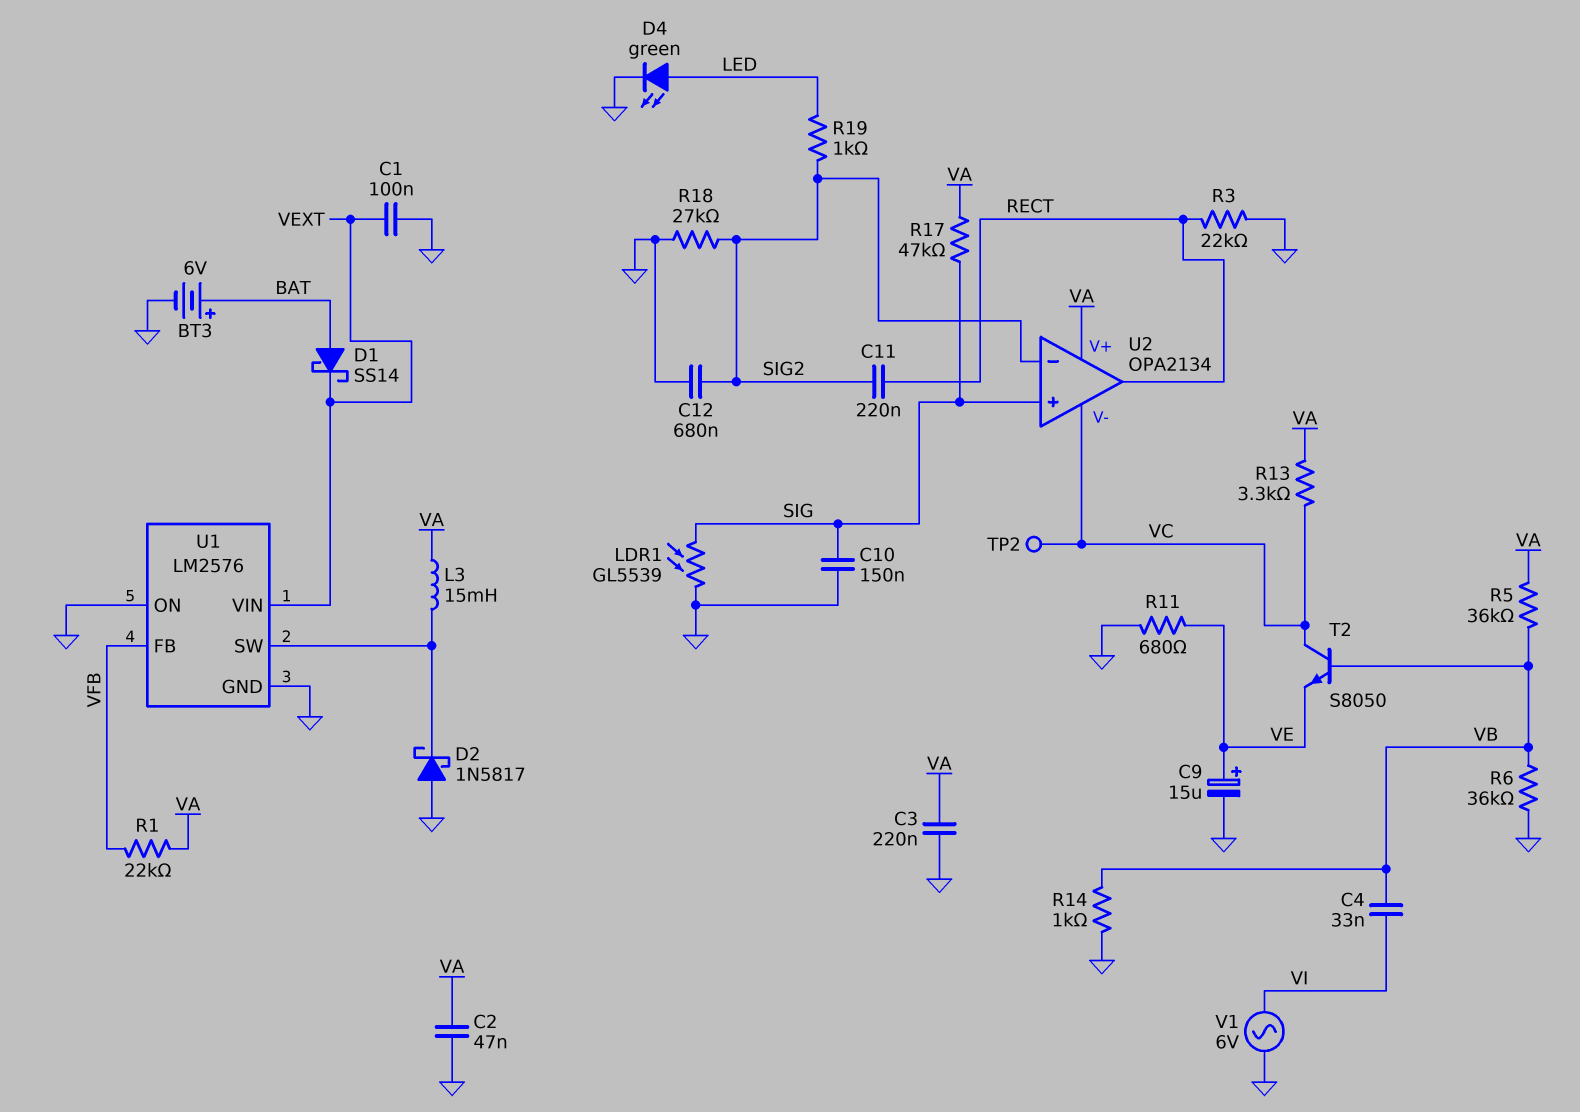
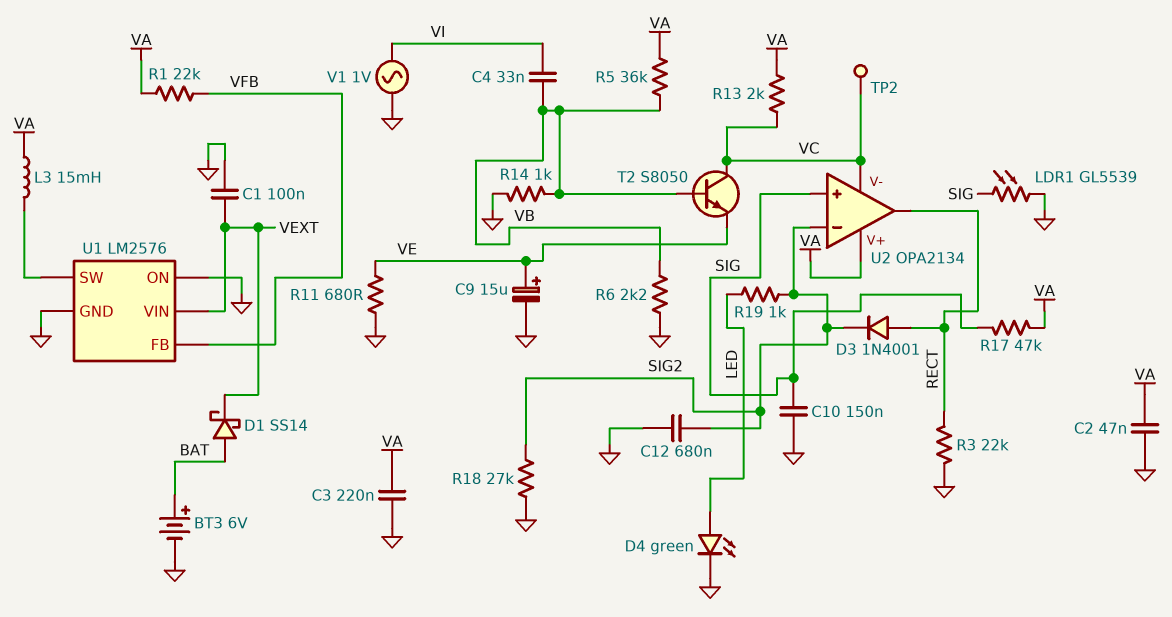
C11: 220nF (RECT, SIG2) -> none
D2: schottky 1N5817 (A GND, K U1/SW) -> none
D3: none -> diode 1N4001 (A RECT, K SIG2)
R6: 36k (GND, VB) -> 2.2k (GND, VB)
R13: 3.3k (VA, VC) -> 2k (VA, VC)
V1: AC 6V (GND, VI) -> AC 1V (GND, VI)

